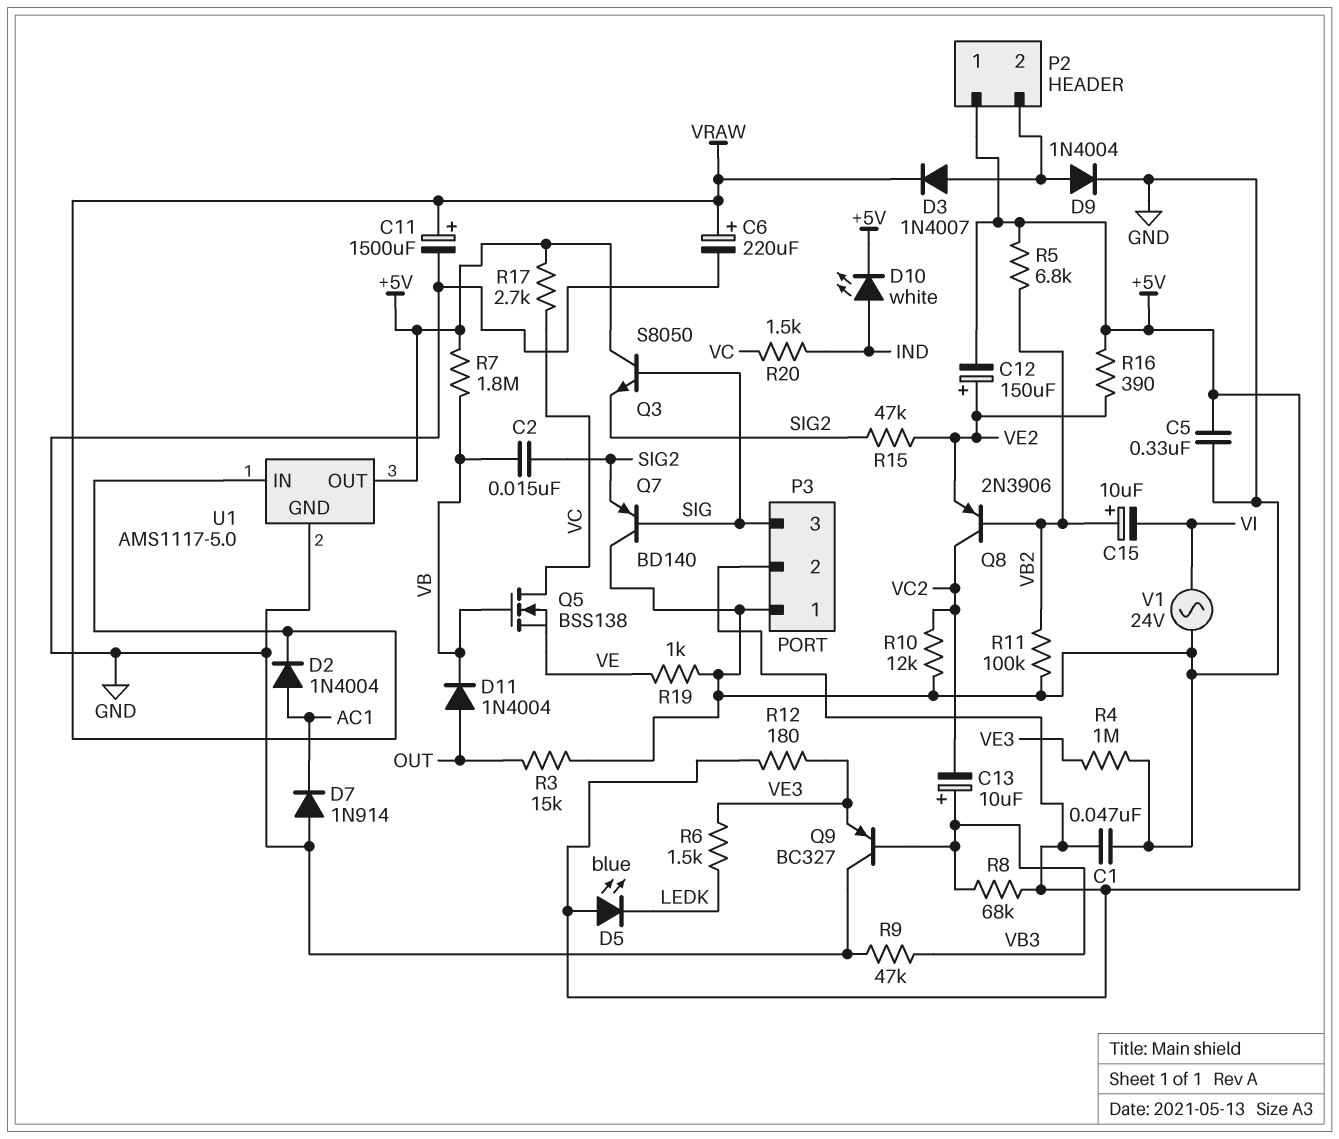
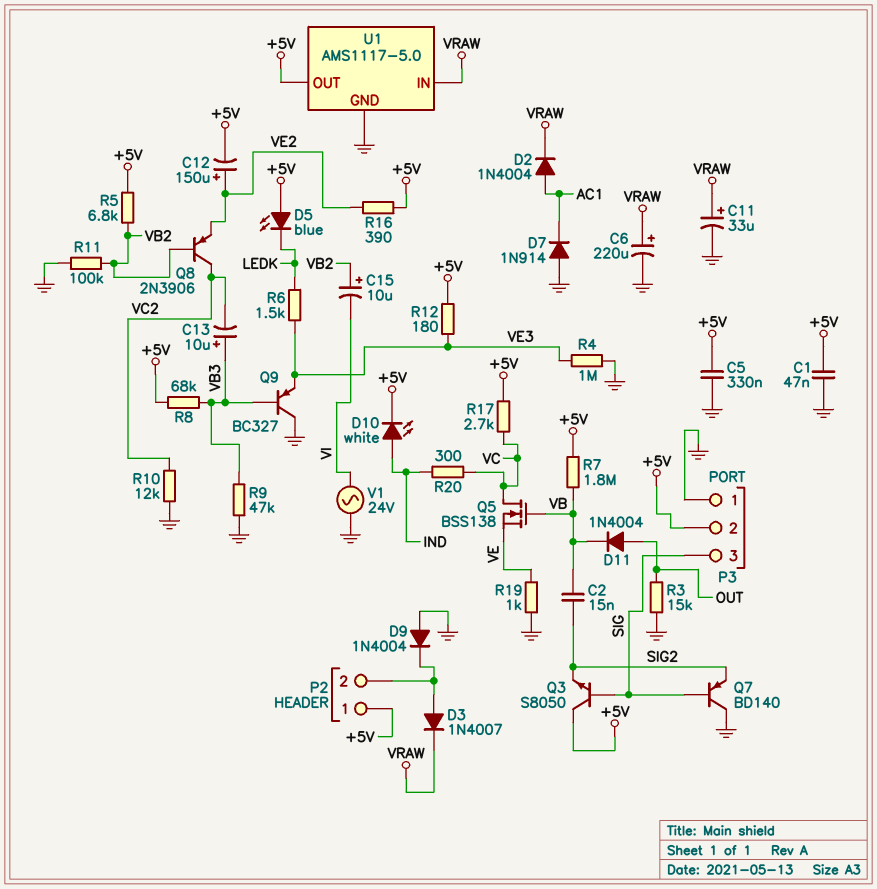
C11: 1500uF (plus VRAW, minus GND) -> 33uF (plus VRAW, minus GND)
D9: diode 1N4004 (A P2/2, K GND) -> diode 1N4004 (A GND, K P2/2)
R15: 47k (SIG2, VE2) -> none
R20: 1.5k (IND, VC) -> 300 (IND, VC)

